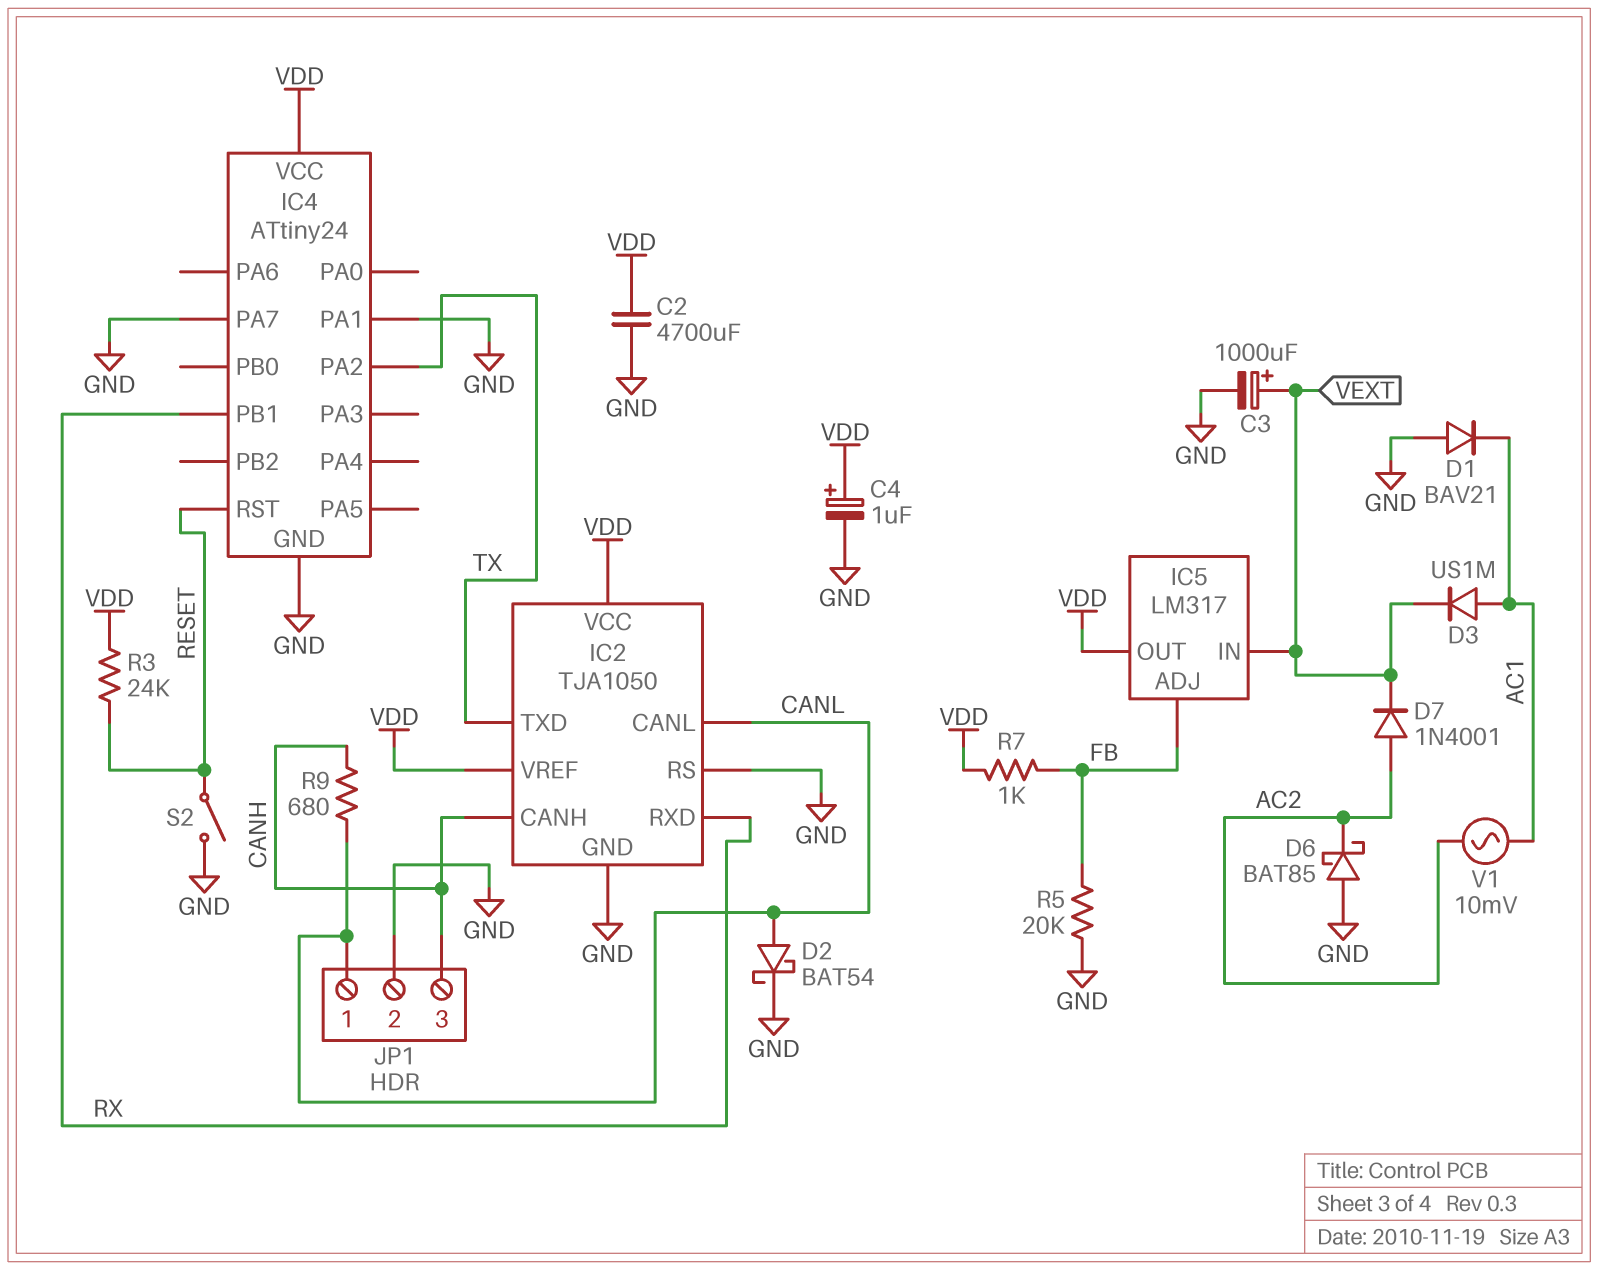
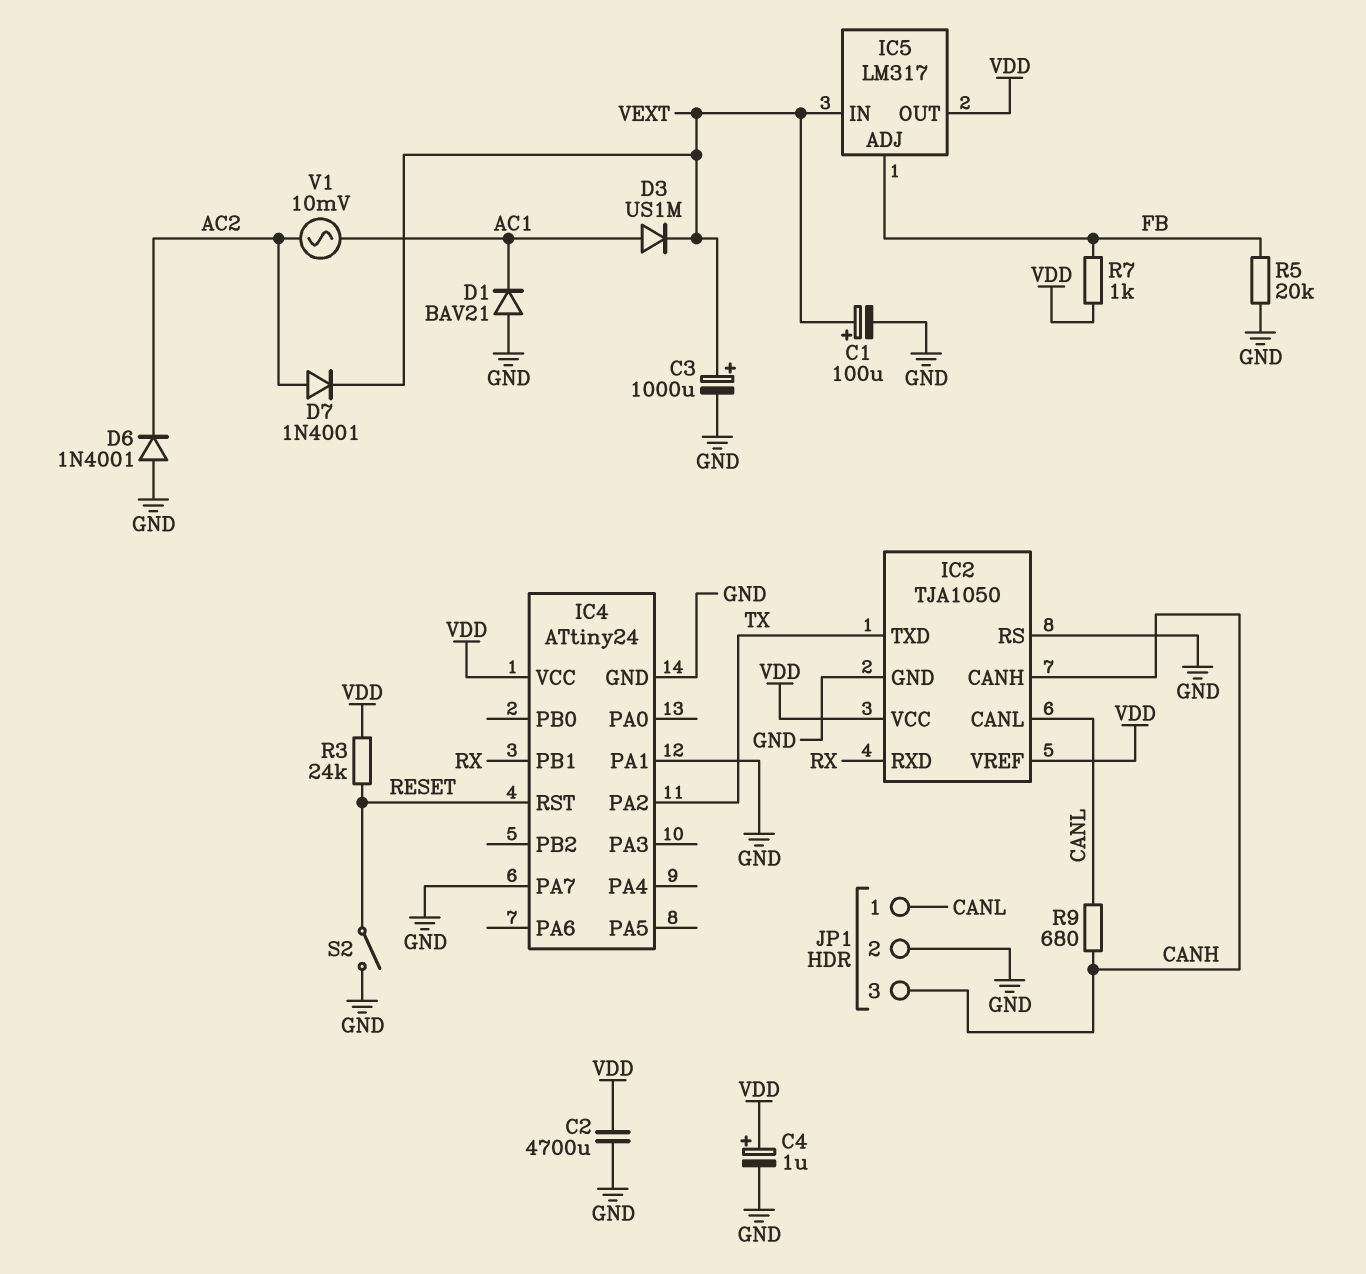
C1: none -> 100uF (plus VEXT, minus GND)
D2: schottky BAT54 (A CANL, K GND) -> none
D6: schottky BAT85 (A GND, K AC2) -> diode 1N4001 (A GND, K AC2)

